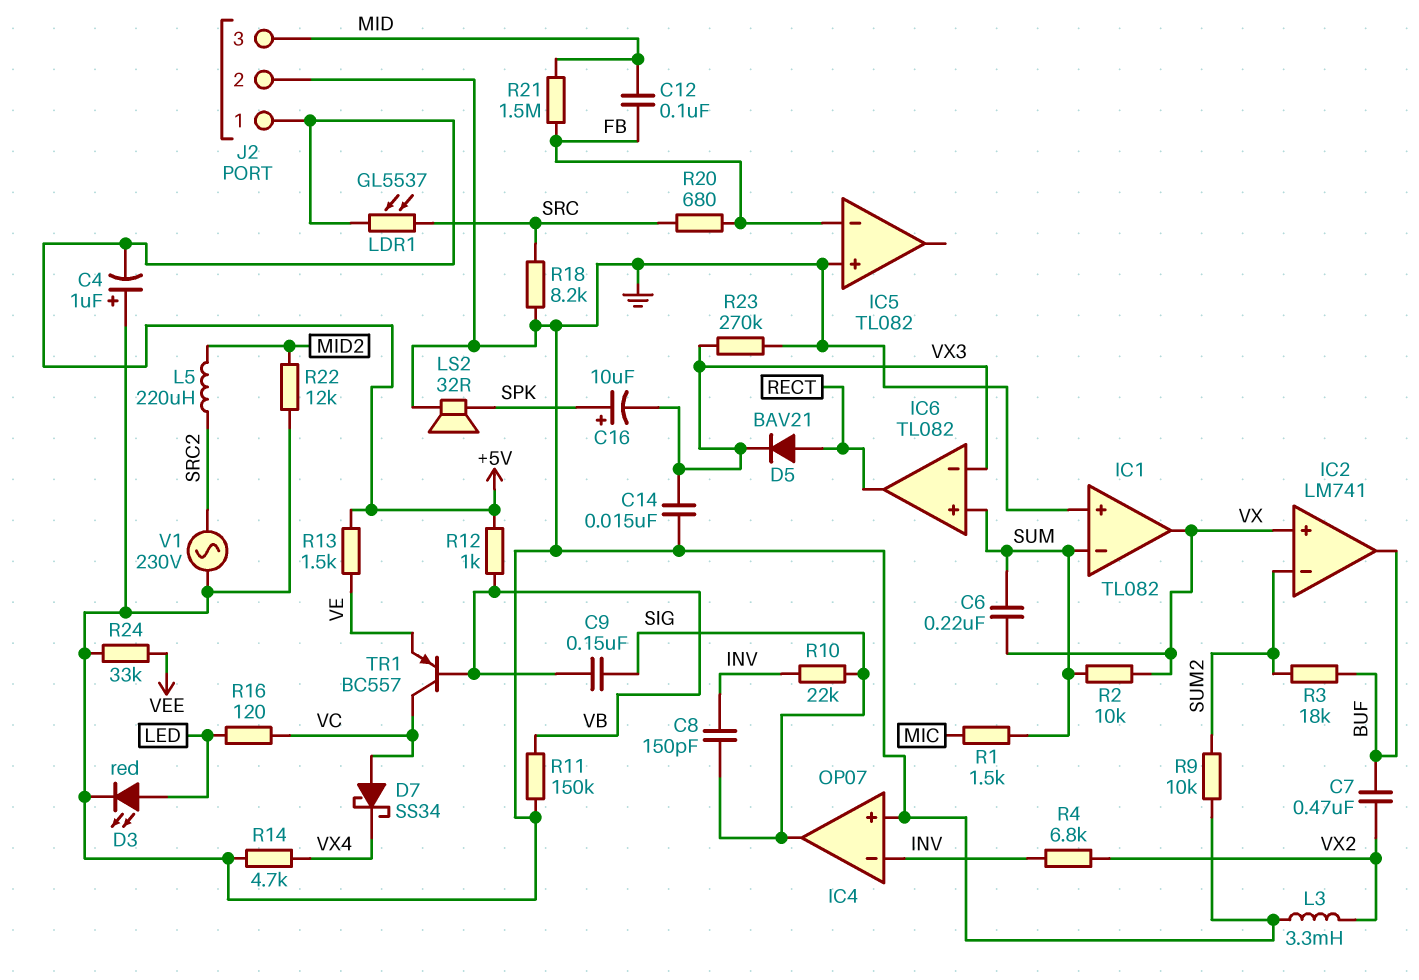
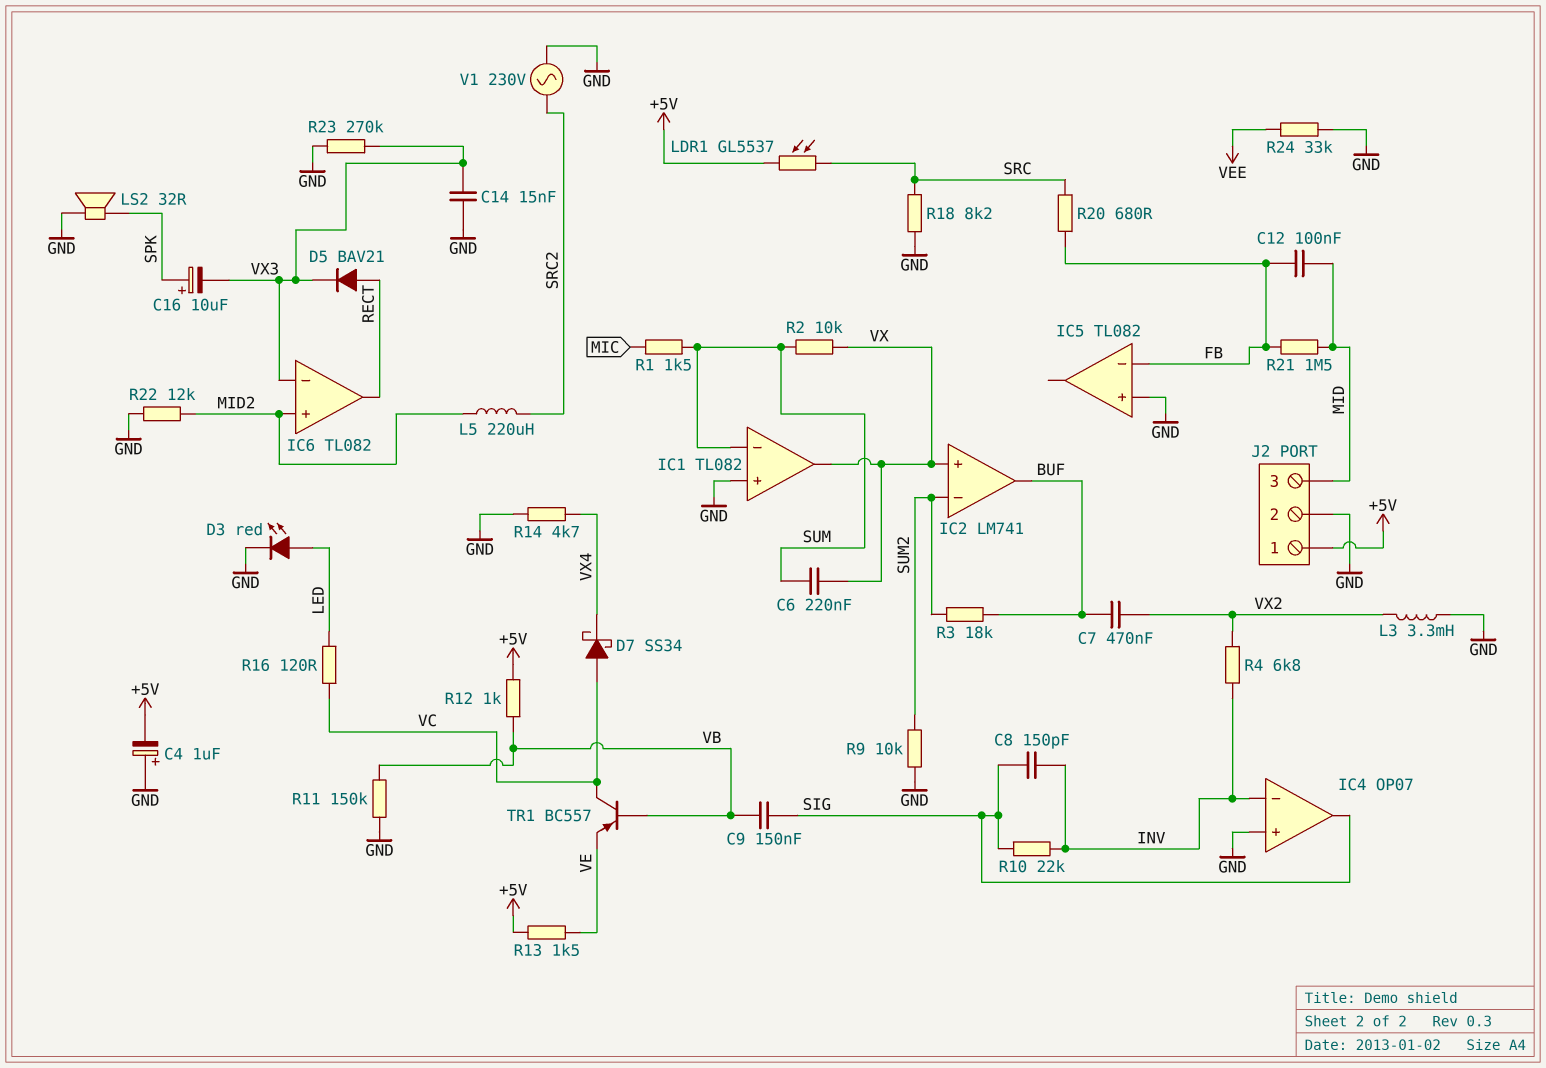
IC6 pin in+: SUM -> MID2

